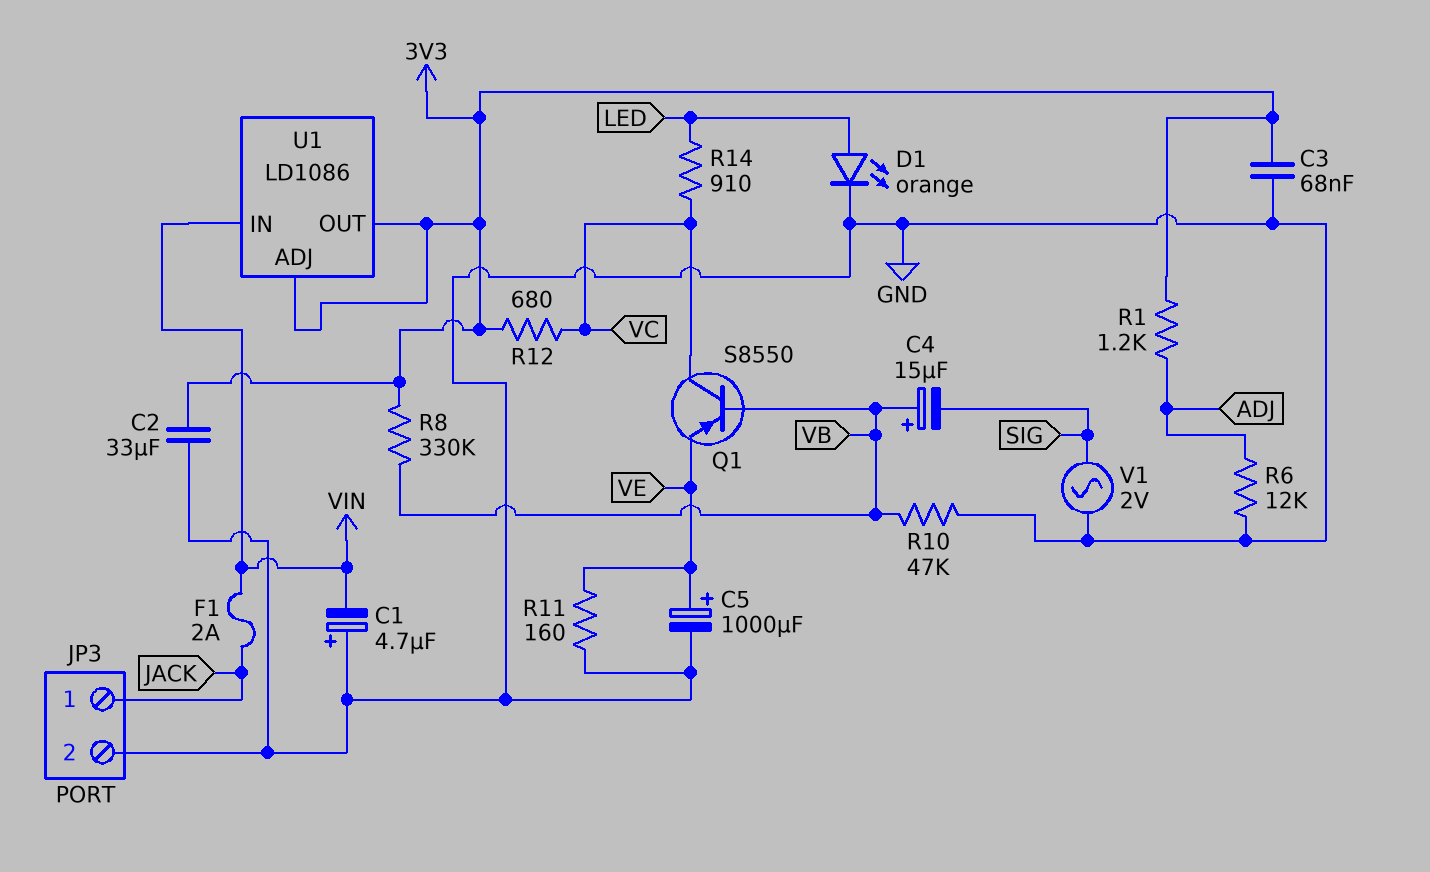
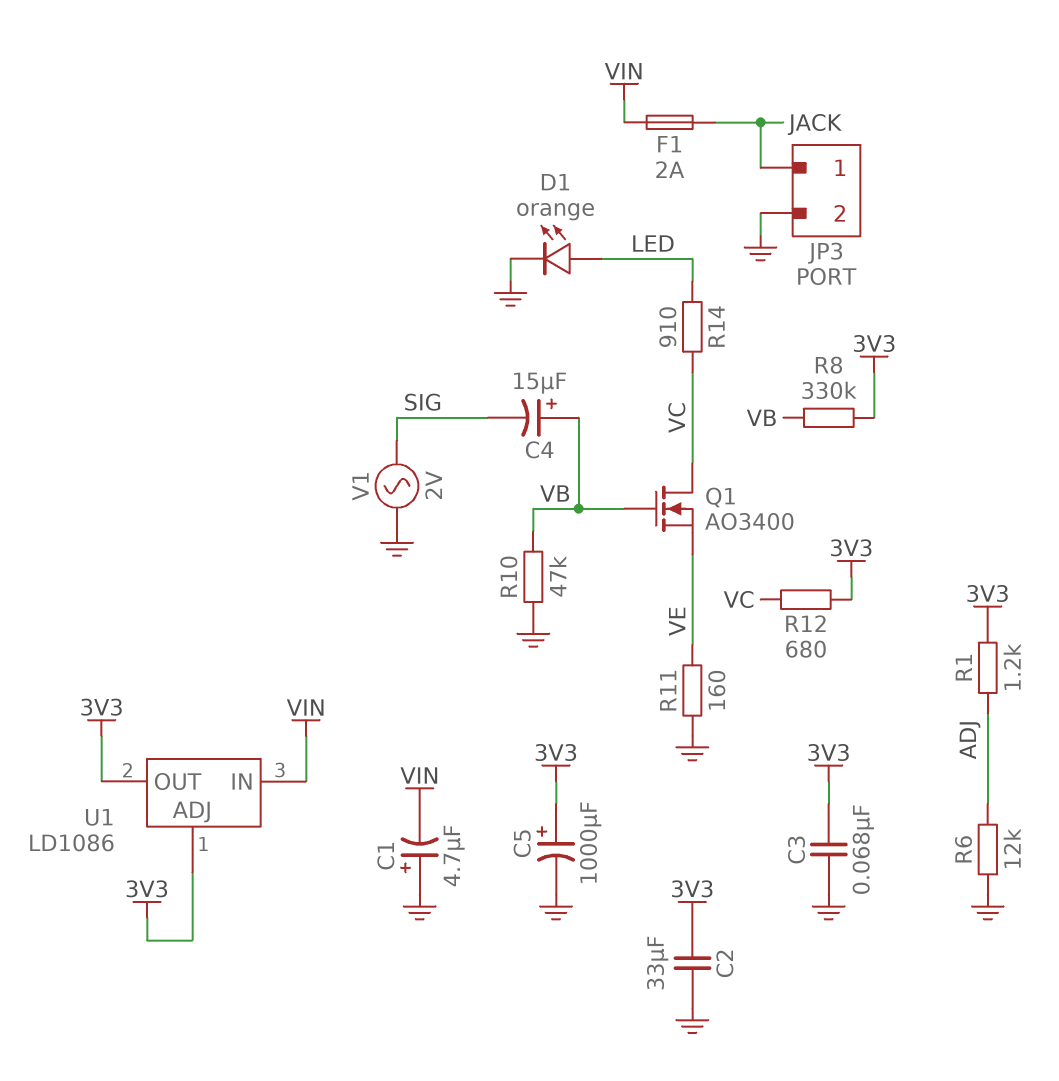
C5: 1000uF (plus VE, minus GND) -> 1000uF (plus 3V3, minus GND)
Q1: PNP S8550 (B VB, C VC, E VE) -> NMOS AO3400 (G VB, D VC, S VE)

